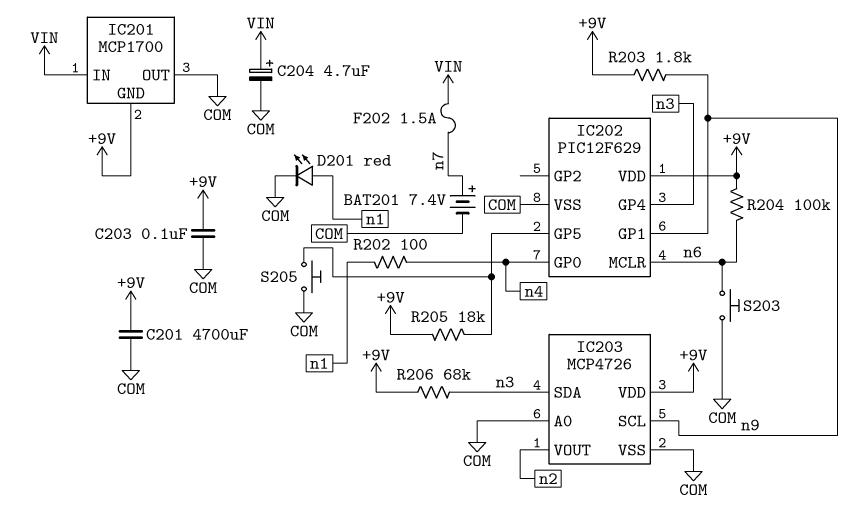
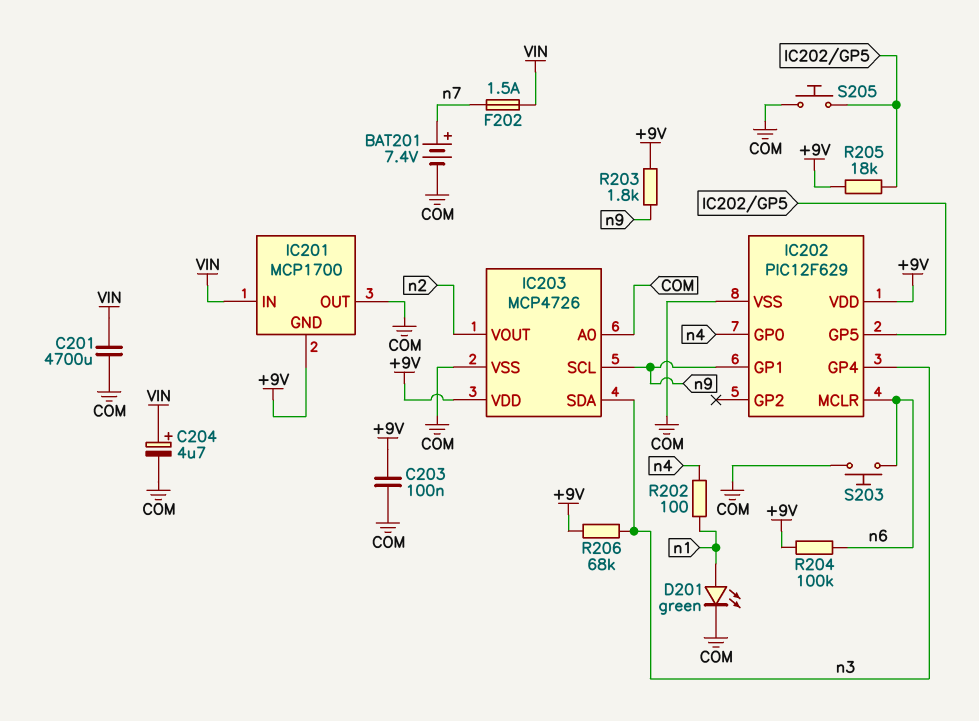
C201: 4700uF (+9V, COM) -> 4700uF (COM, VIN)
D201: LED red (A n1, K COM) -> LED green (A n1, K COM)

